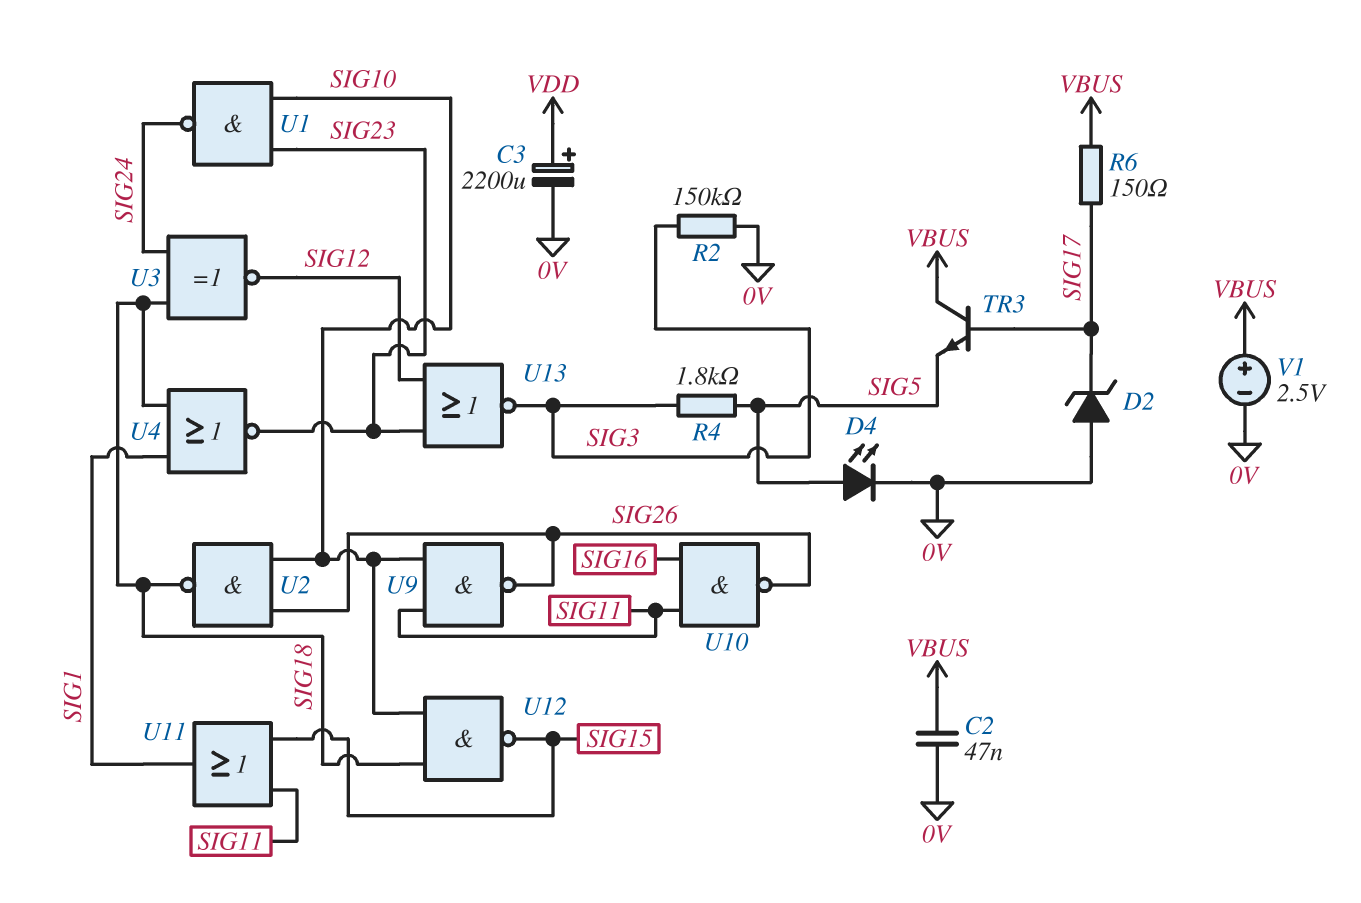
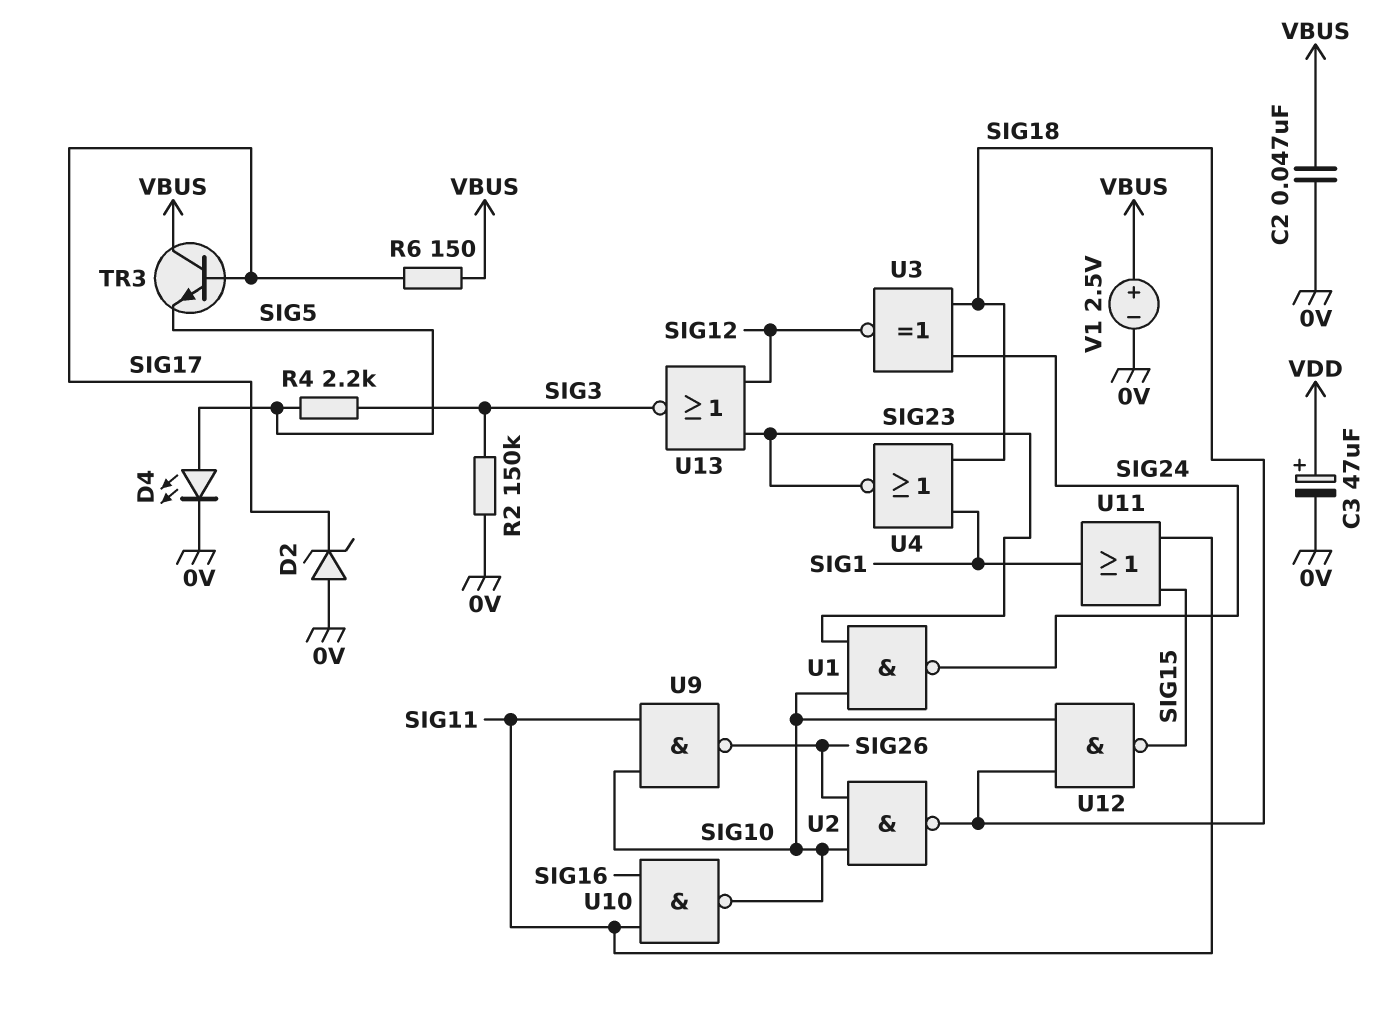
C3: 2200uF (plus VDD, minus 0V) -> 47uF (plus VDD, minus 0V)
R4: 1.8k (SIG3, SIG5) -> 2.2k (SIG3, SIG5)
U10: NAND (in SIG11, in SIG16, out SIG26) -> NAND (in SIG11, in SIG16, out SIG10)

